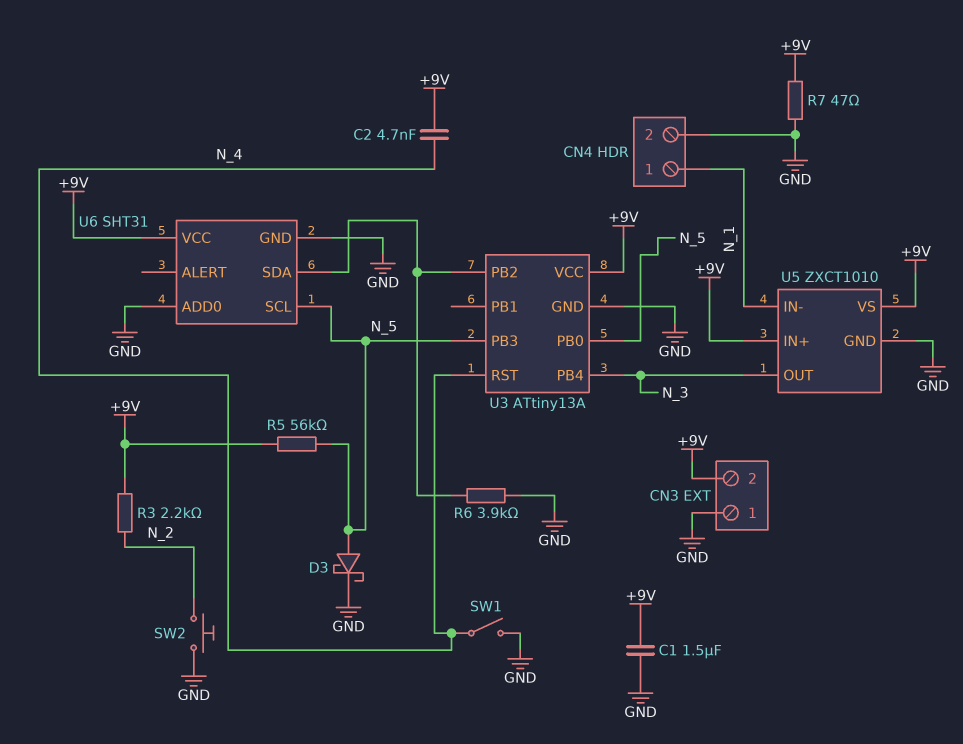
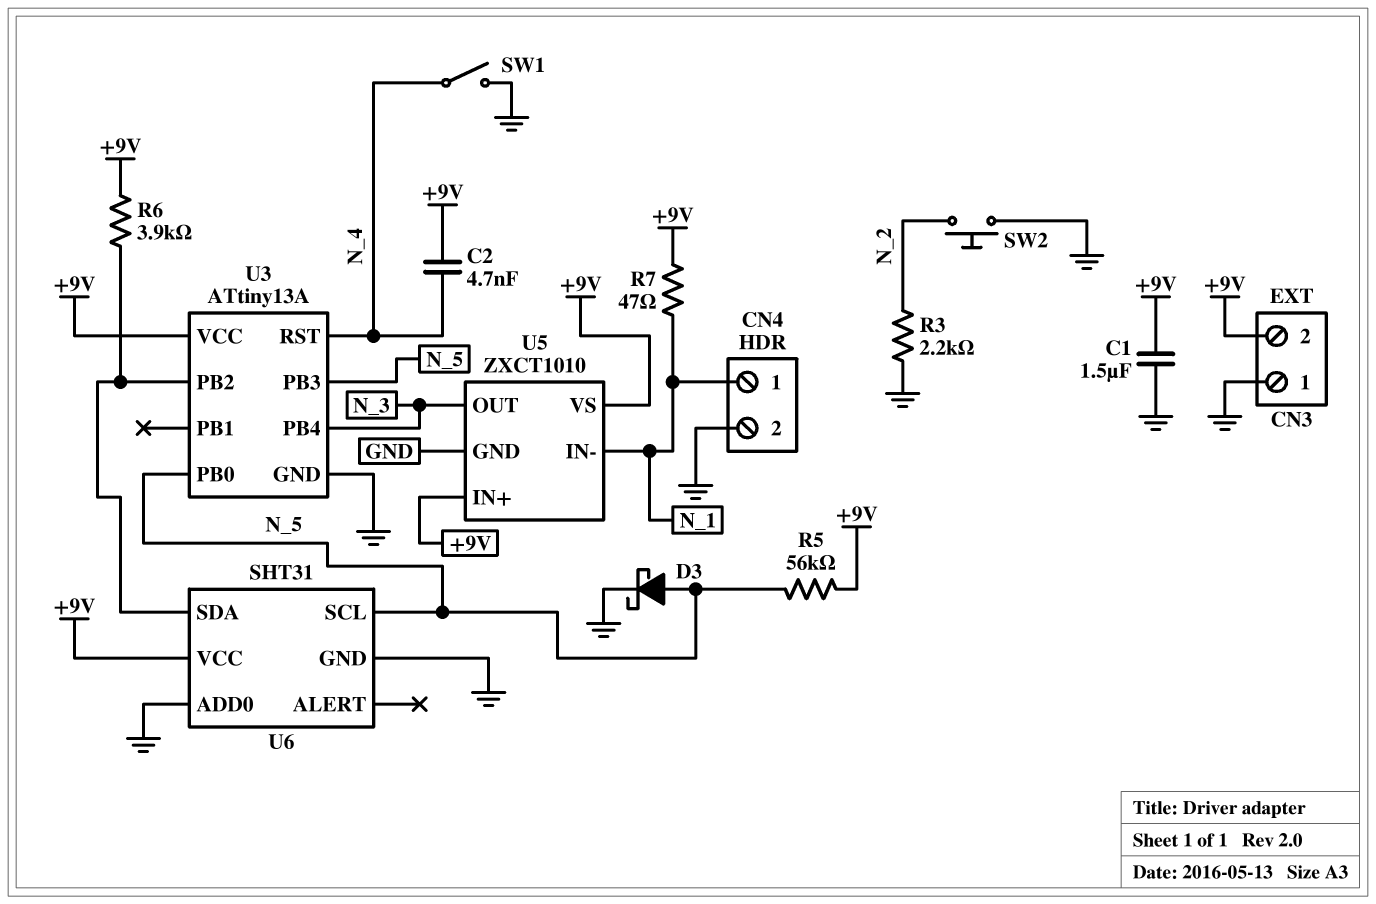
R3: 2.2k (+9V, N_2) -> 2.2k (GND, N_2)
R6: 3.9k (GND, U3/PB2) -> 3.9k (+9V, U3/PB2)
R7: 47 (+9V, GND) -> 47 (+9V, N_1)

